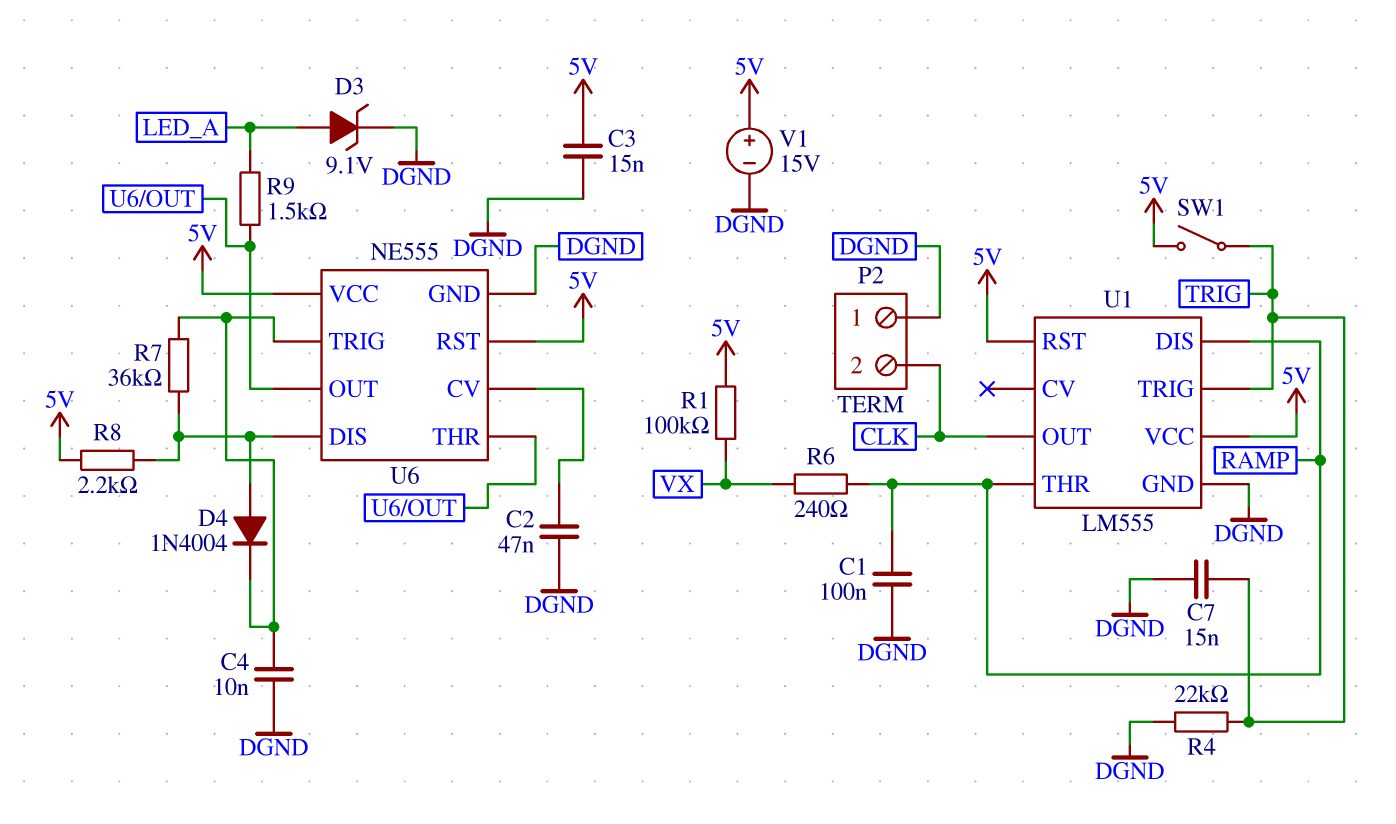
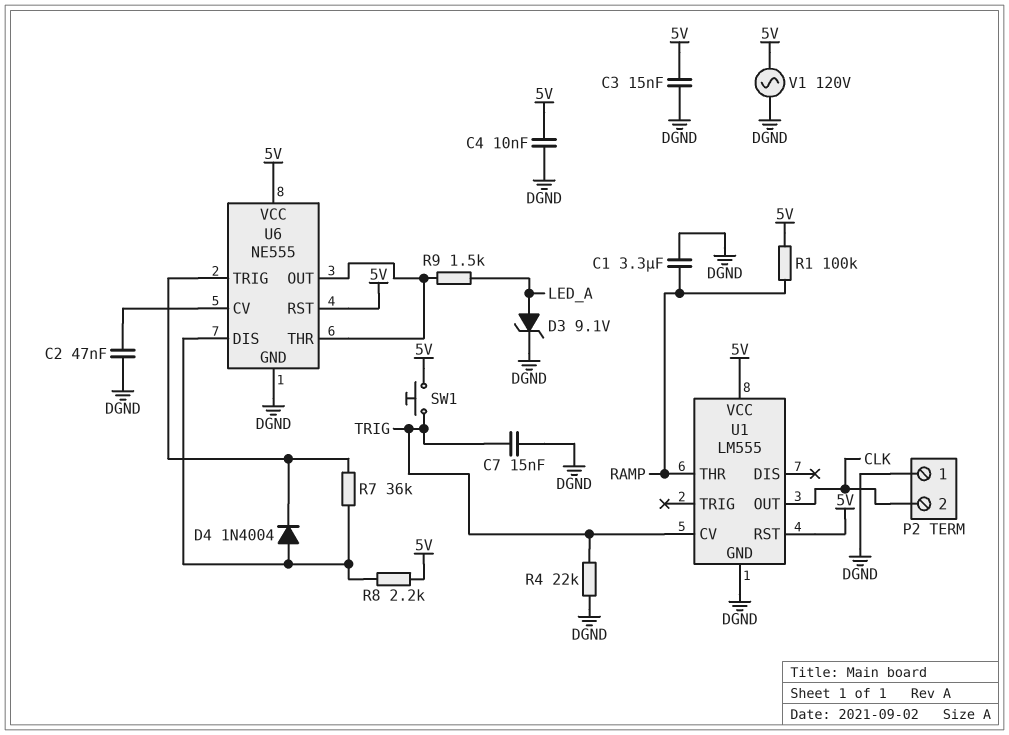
C1: 100nF (DGND, RAMP) -> 3.3uF (DGND, RAMP)
C4: 10nF (DGND, U6/TRIG) -> 10nF (5V, DGND)
R1: 100k (5V, VX) -> 100k (5V, RAMP)
R6: 240 (RAMP, VX) -> none
SW1: switch (5V, TRIG) -> button (5V, TRIG)
U1 pin CV: none -> TRIG
U1 pin DIS: RAMP -> none
U1 pin TRIG: TRIG -> none
V1: 15V (plus 5V, minus DGND) -> AC 120V (5V, DGND)

